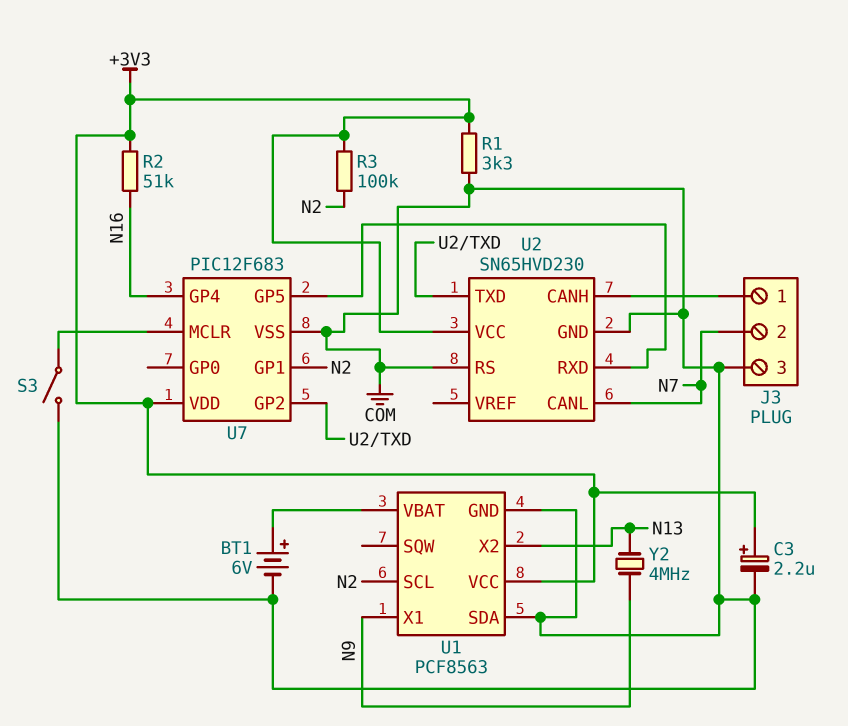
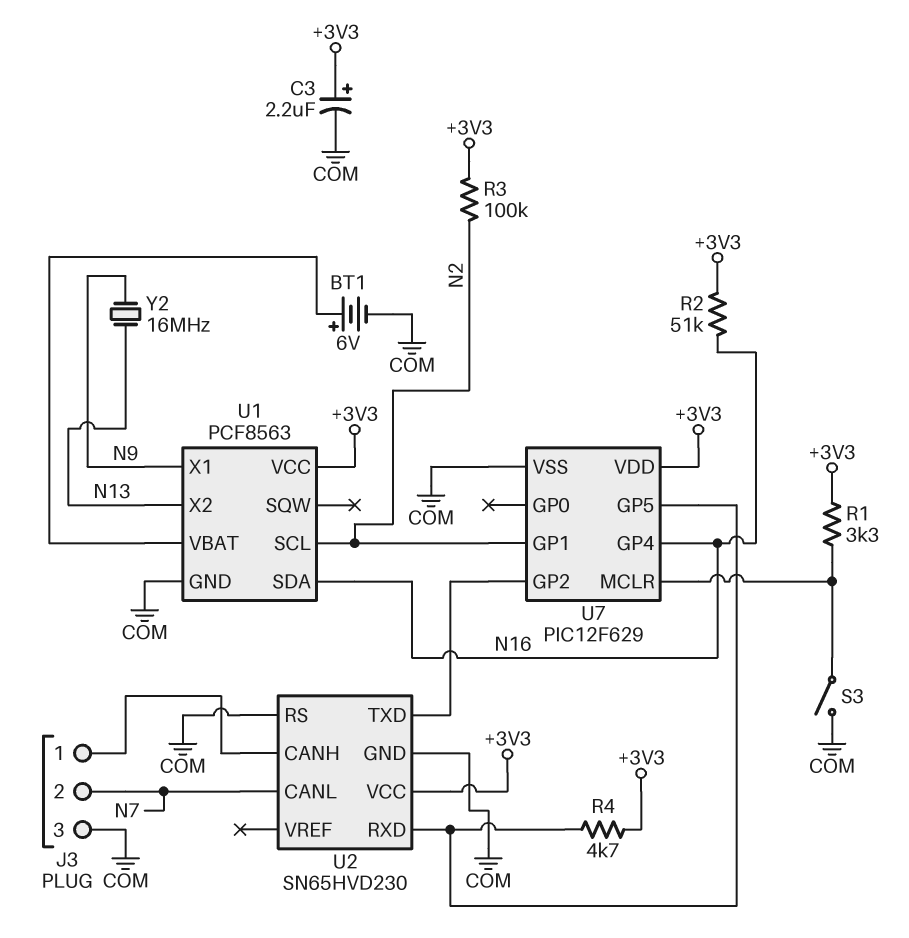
R1: 3.3k (+3V3, COM) -> 3.3k (+3V3, U7/MCLR)
R4: none -> 4.7k (+3V3, U2/RXD)
U1 pin SDA: COM -> N16
U7: PIC12F683 -> PIC12F629
Y2: 4MHz (N9, N13) -> 16MHz (N9, N13)

